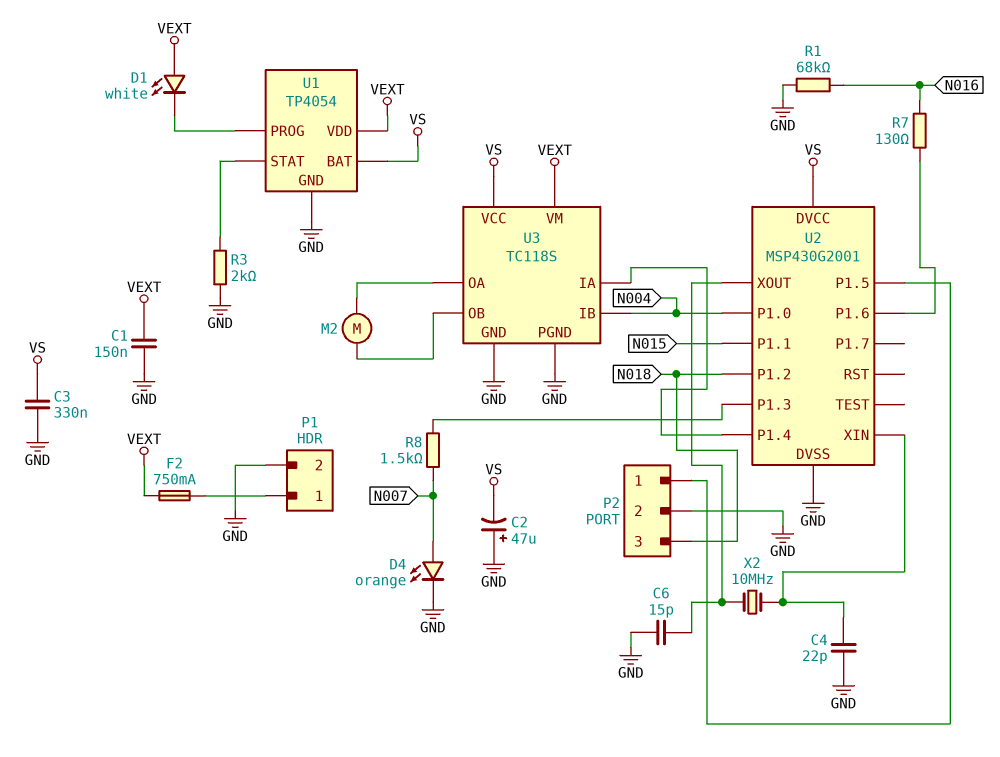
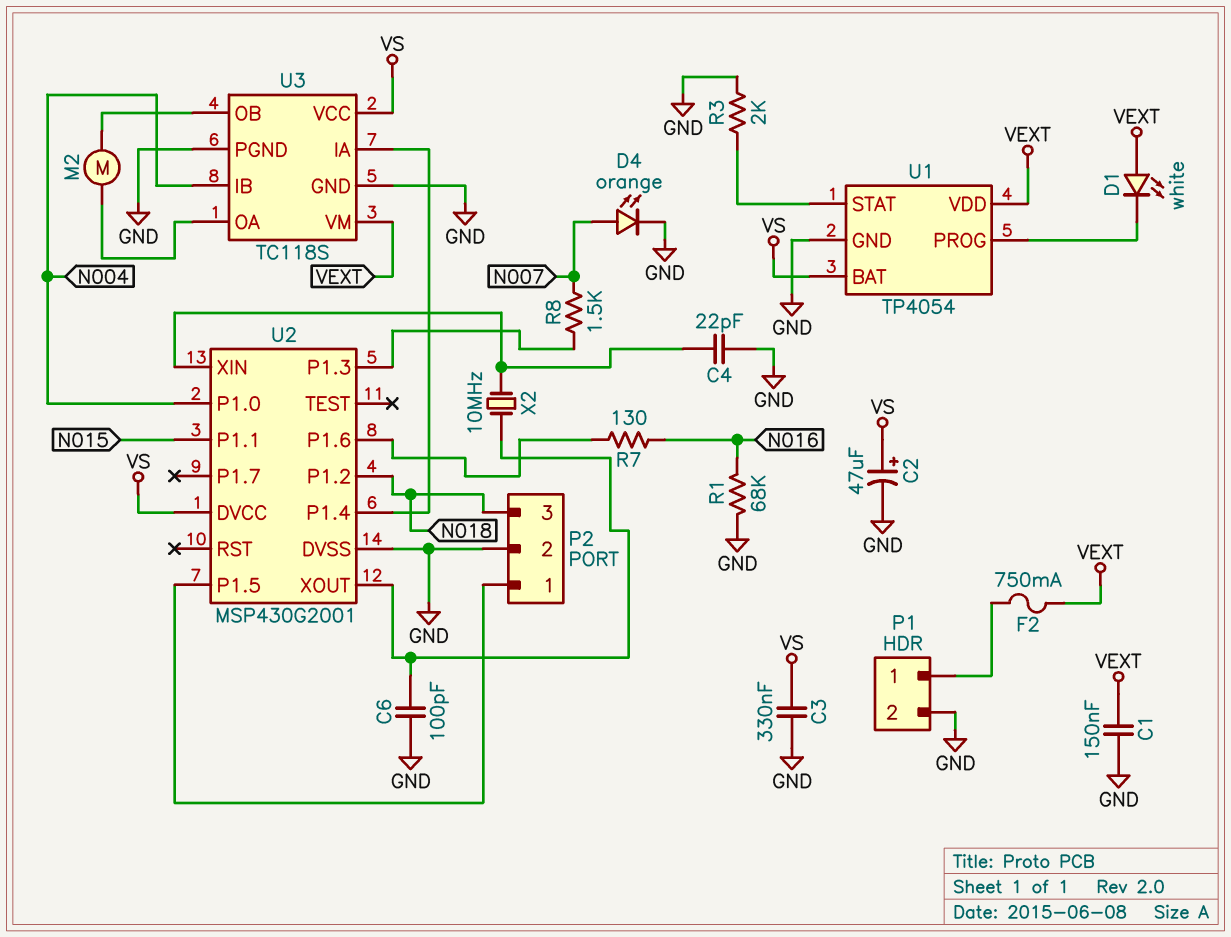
C2: 47uF (plus GND, minus VS) -> 47uF (plus VS, minus GND)
C6: 15pF (GND, U2/XOUT) -> 100pF (GND, U2/XOUT)

